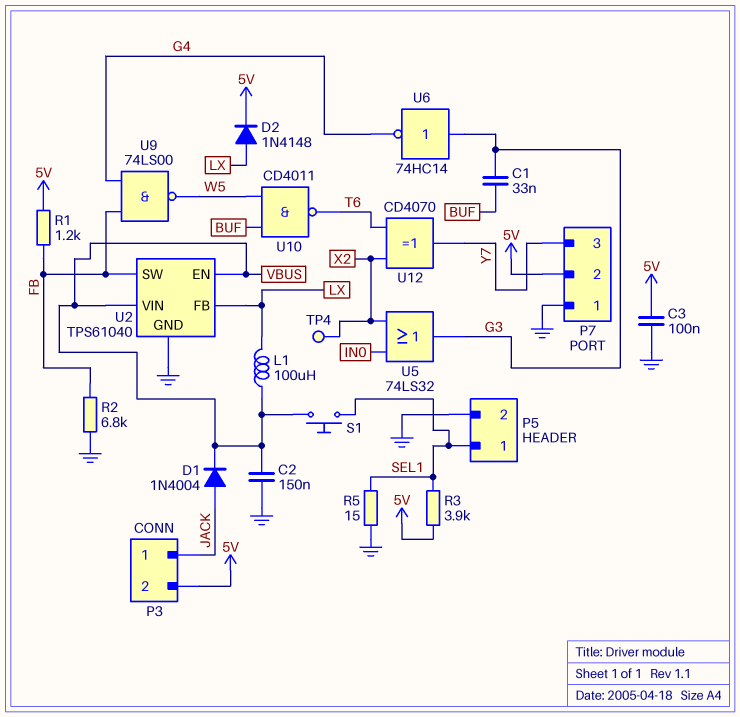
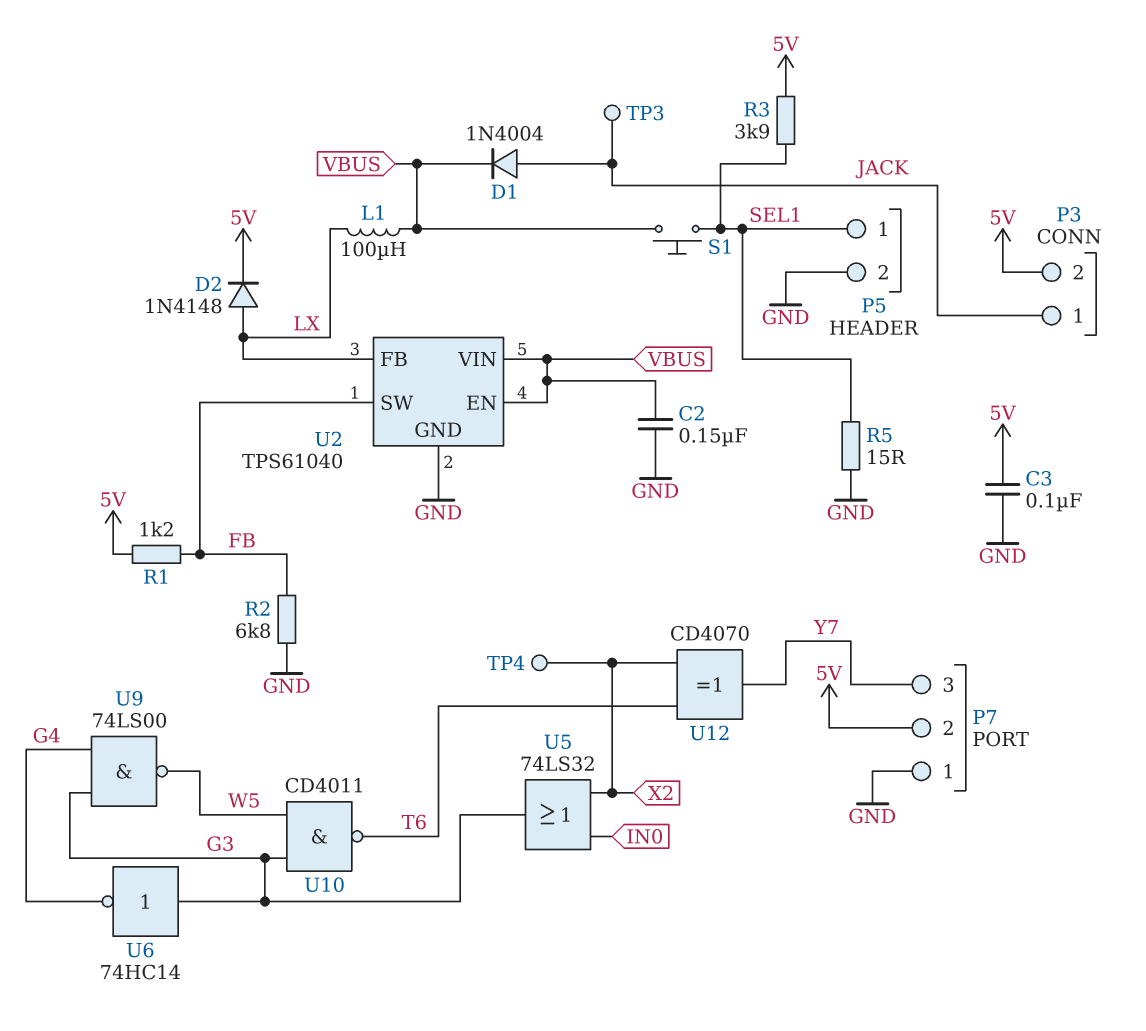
C1: 33nF (BUF, G3) -> none
TP3: none -> test point (JACK)
U9: NAND 74LS00 (in FB, in G4, out W5) -> NAND 74LS00 (in G3, in G4, out W5)
U10: NAND CD4011 (in BUF, in W5, out T6) -> NAND CD4011 (in G3, in W5, out T6)

